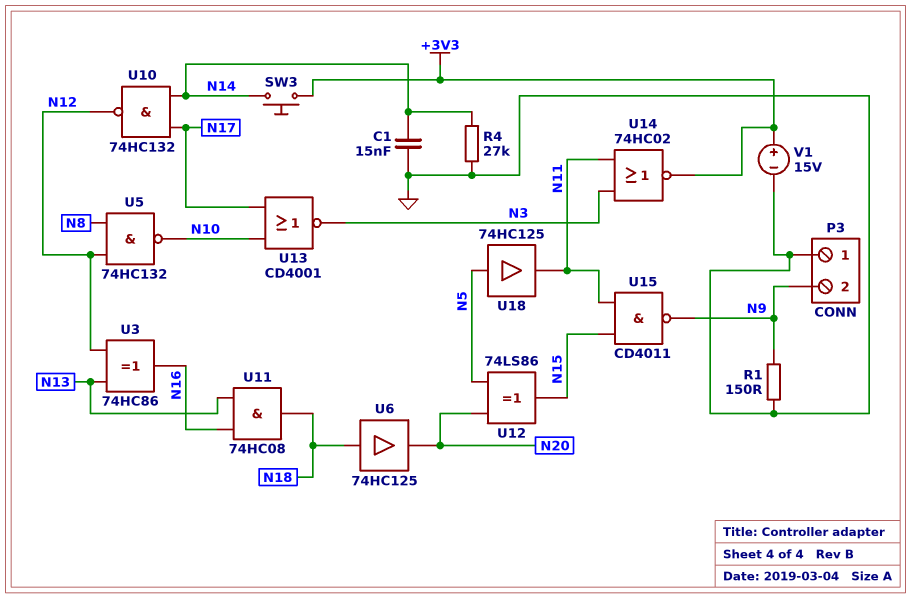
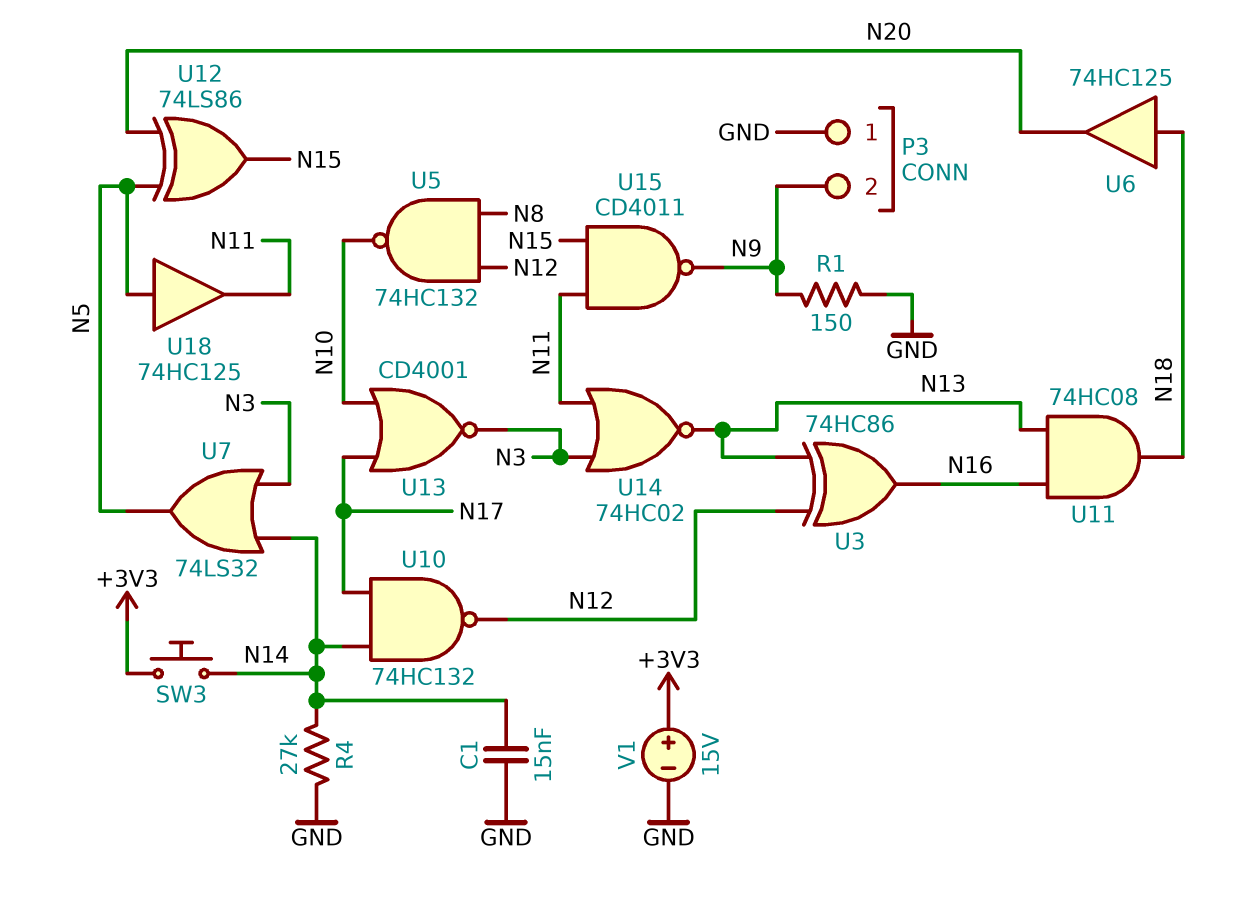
U7: none -> OR 74LS32 (in N3, in N14, out N5)
U14: NOR 74HC02 (in N3, in N11, out +3V3) -> NOR 74HC02 (in N3, in N11, out N13)

